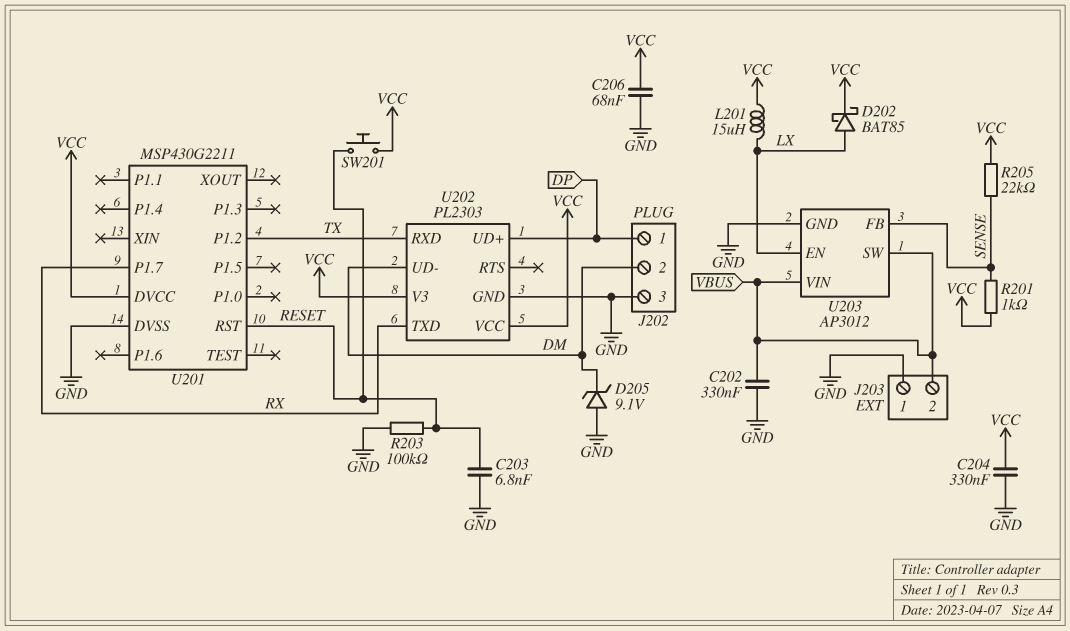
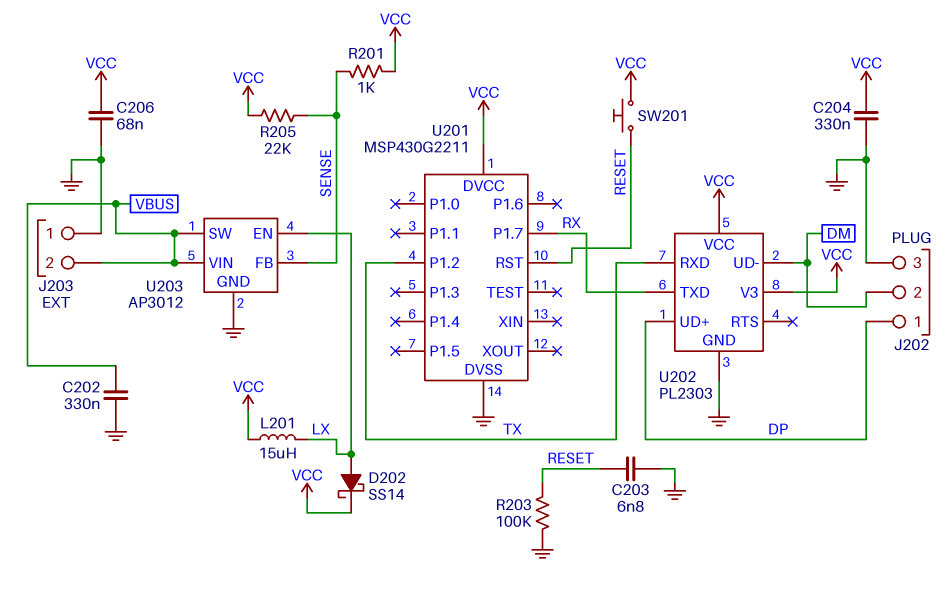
D202: schottky BAT85 (A LX, K VCC) -> schottky SS14 (A LX, K VCC)
D205: zener 9.1V (A GND, K DM) -> none

